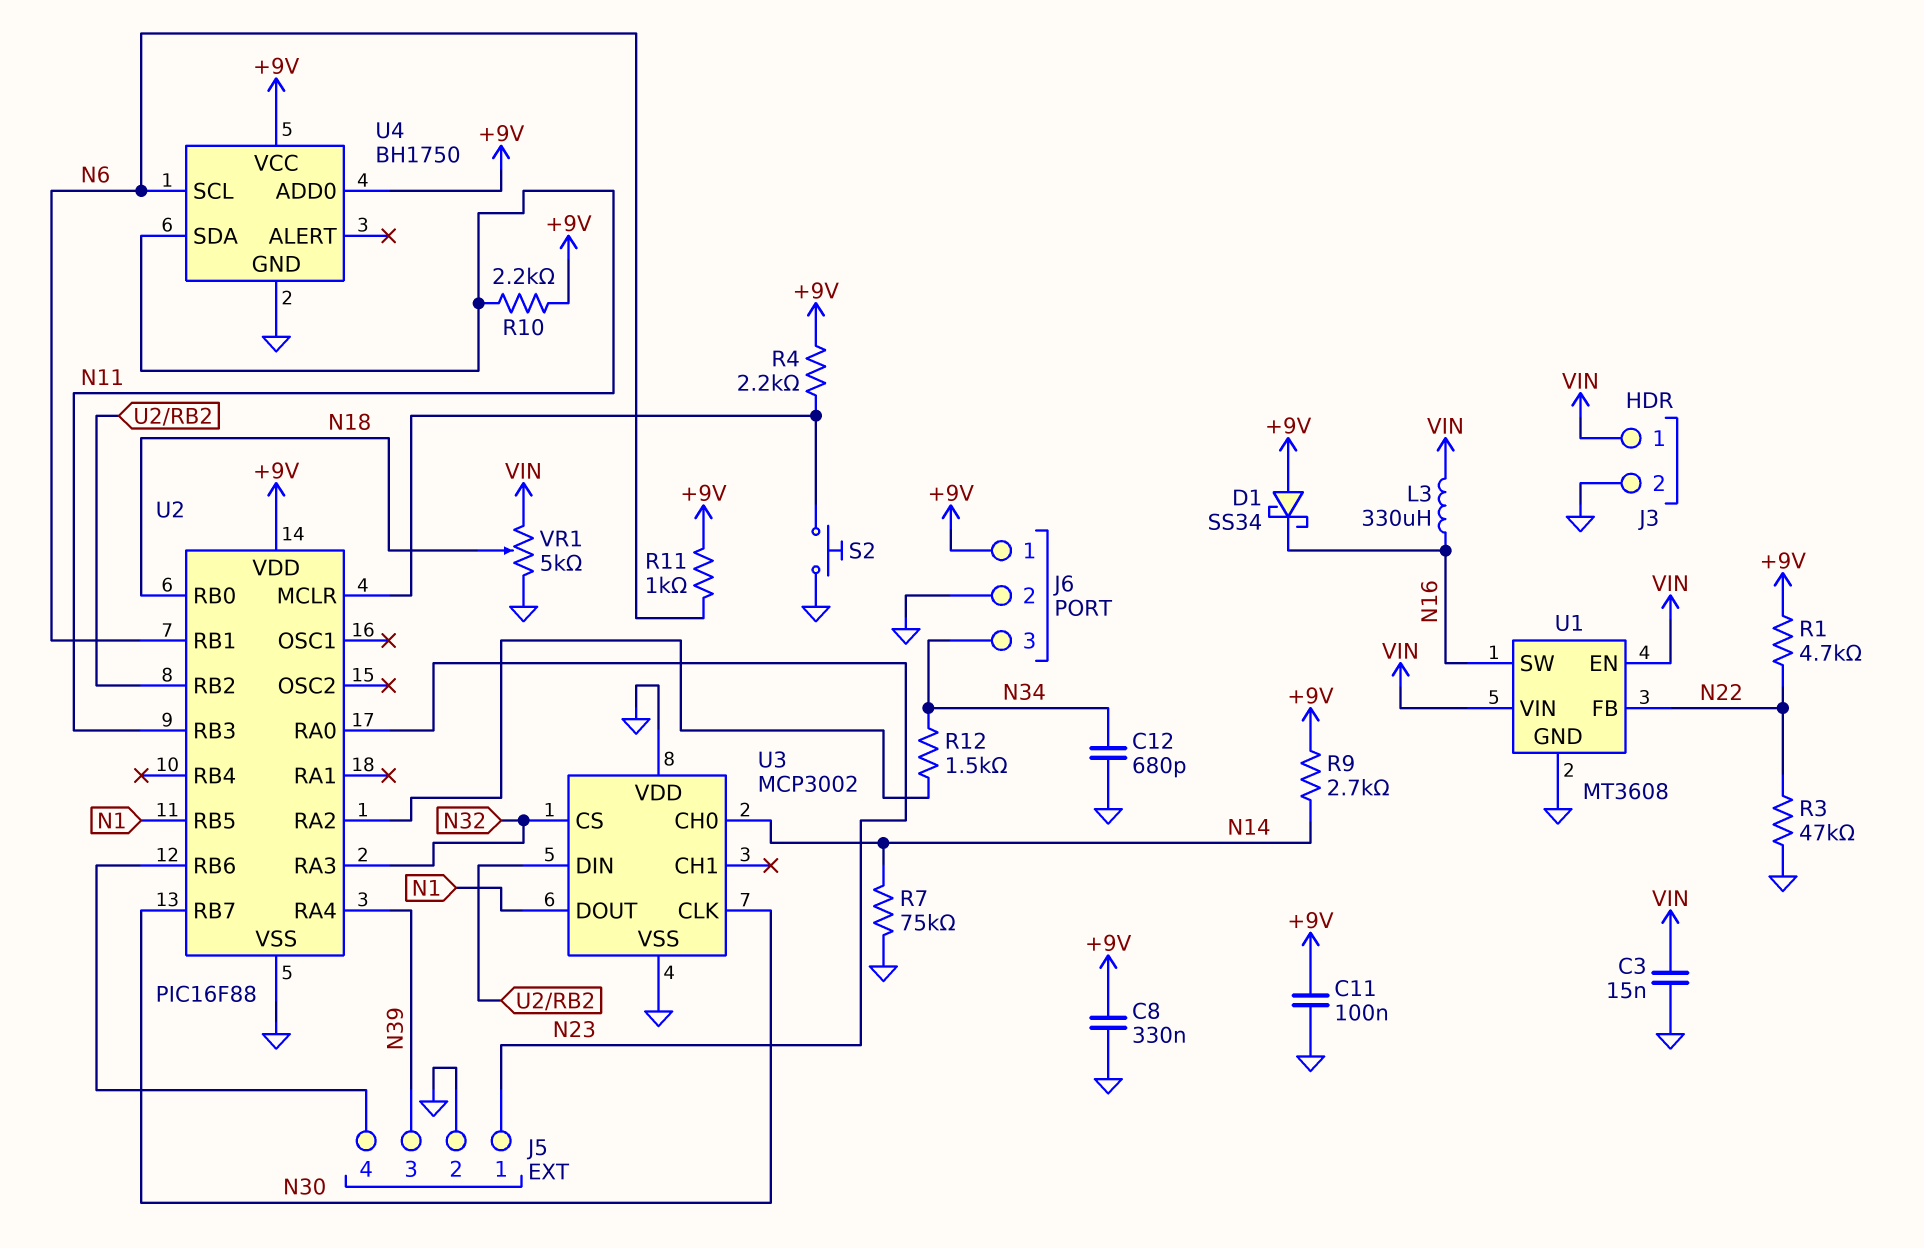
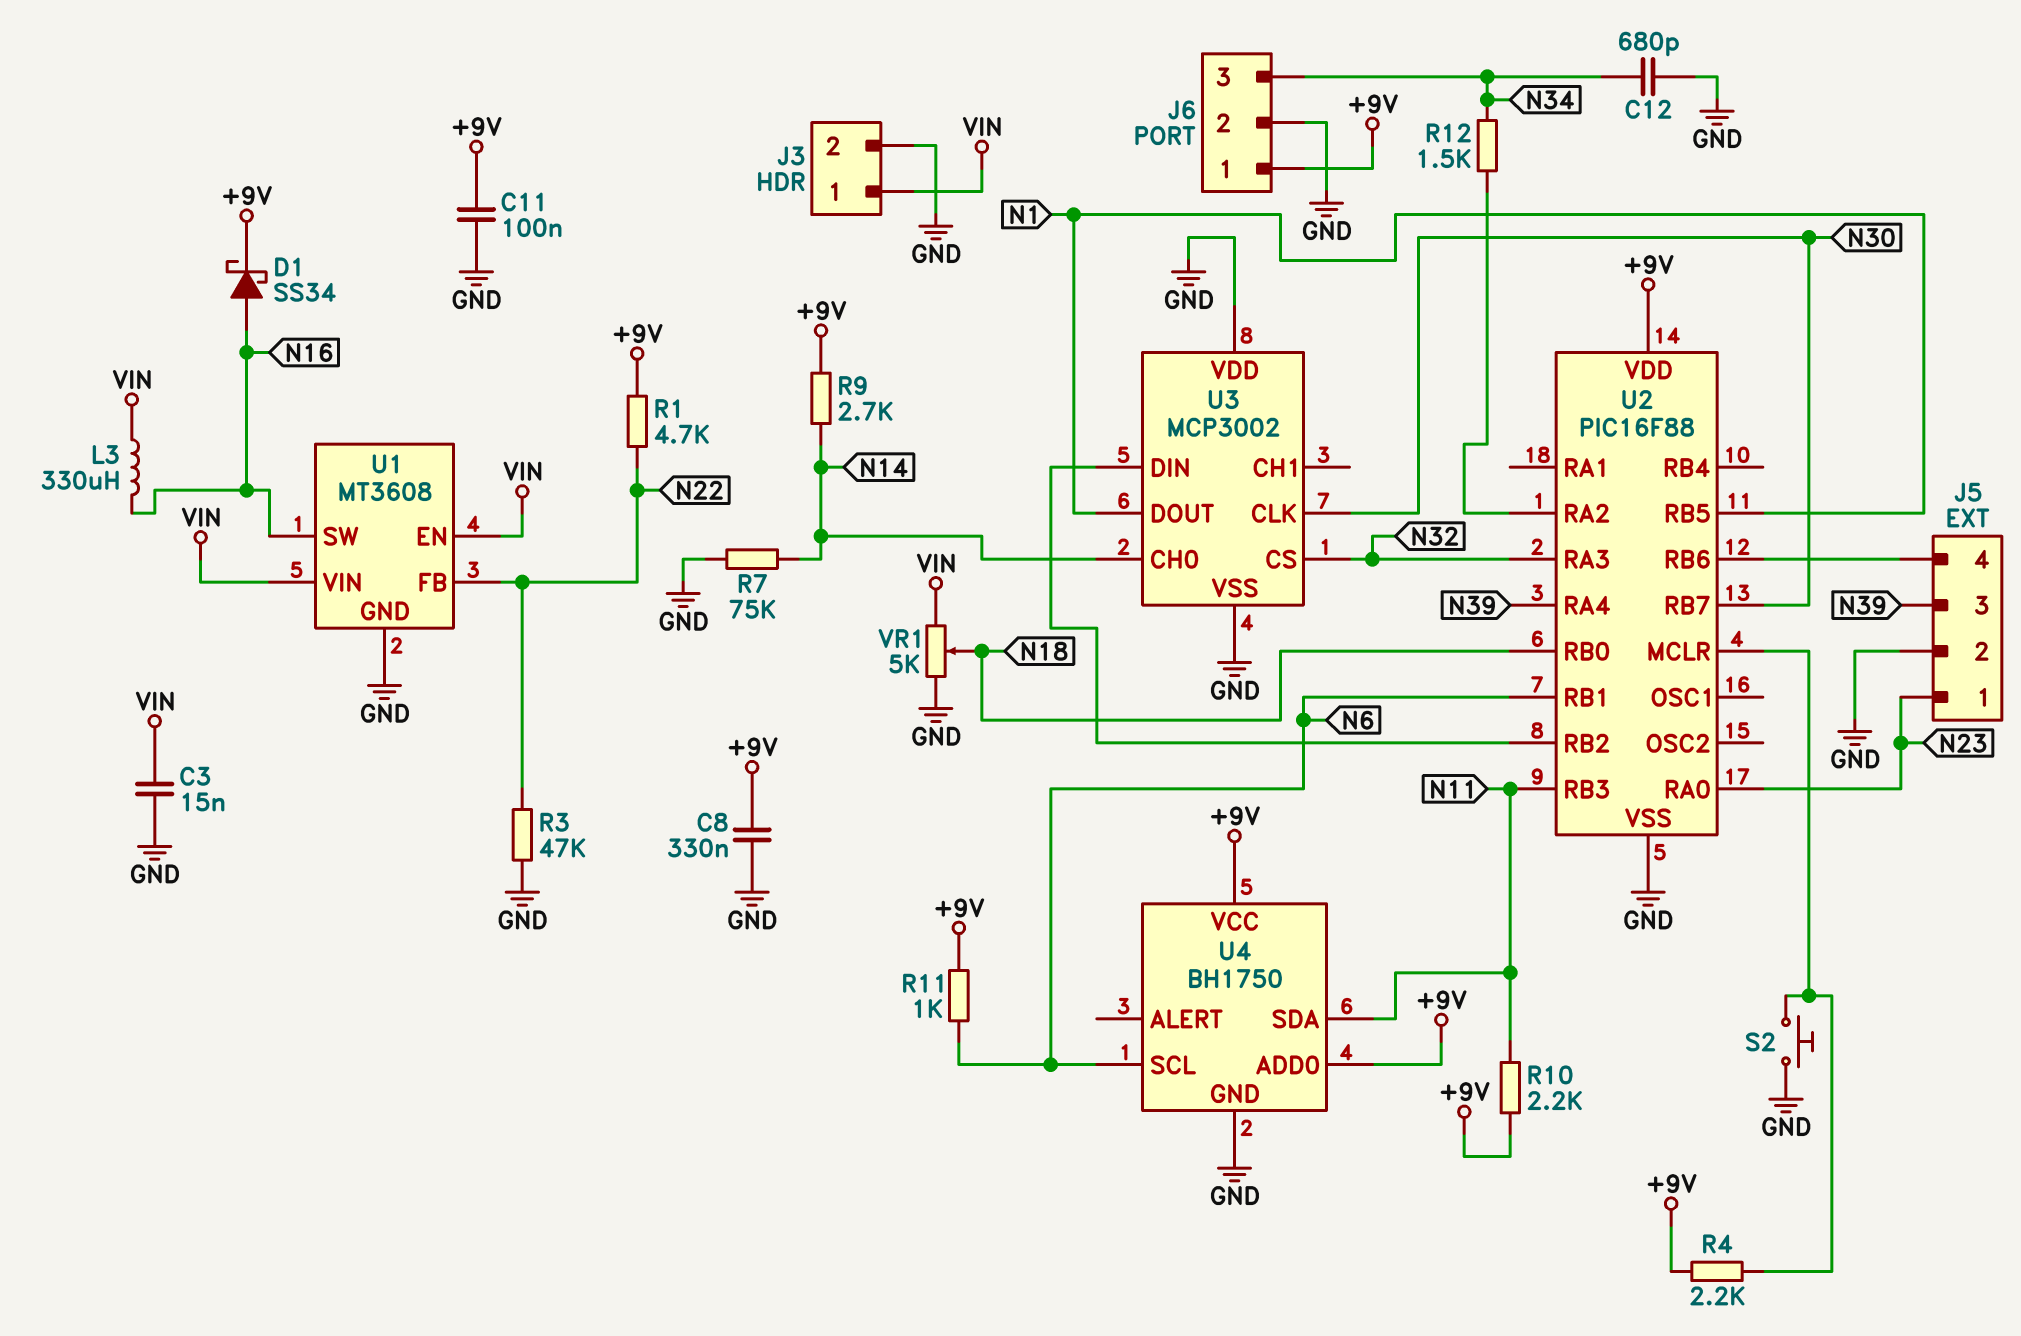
D1: schottky SS34 (A +9V, K N16) -> schottky SS34 (A N16, K +9V)

